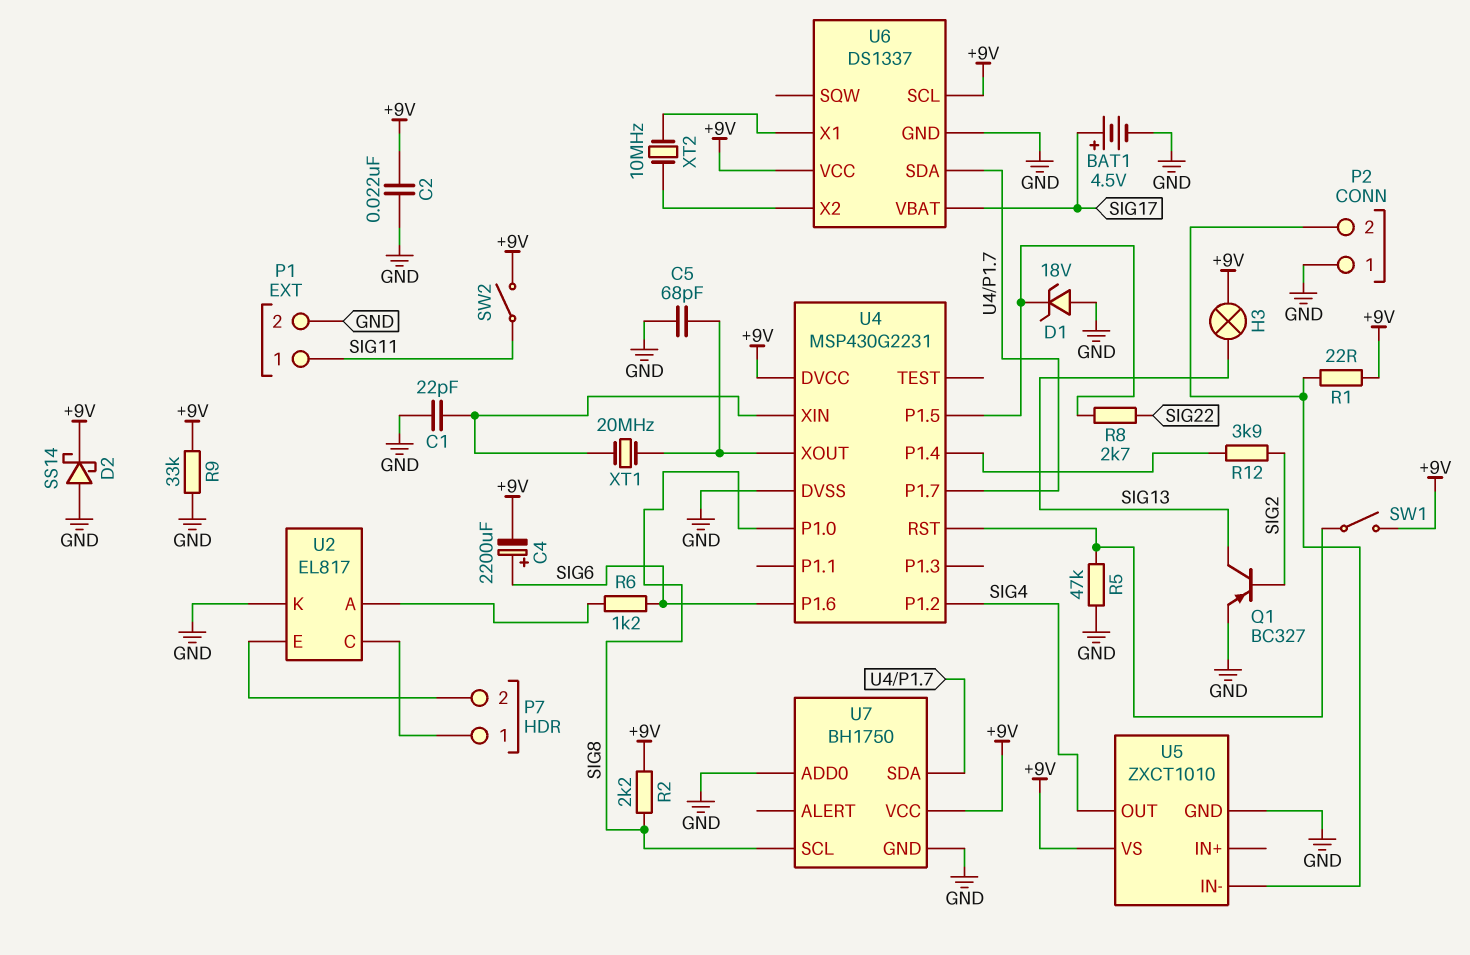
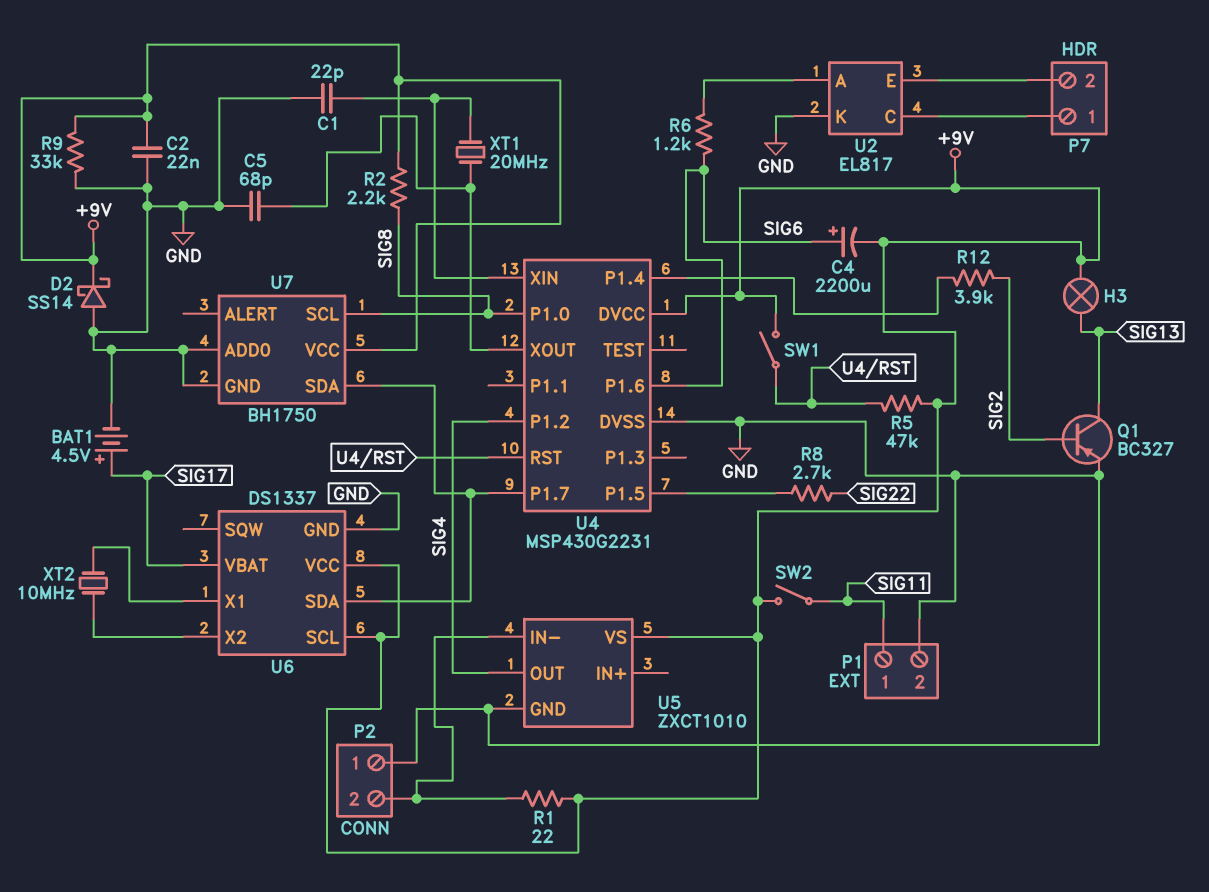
D1: zener 18V (A GND, K U4/P1.5) -> none
R5: 47k (GND, U4/RST) -> 47k (+9V, U4/RST)

